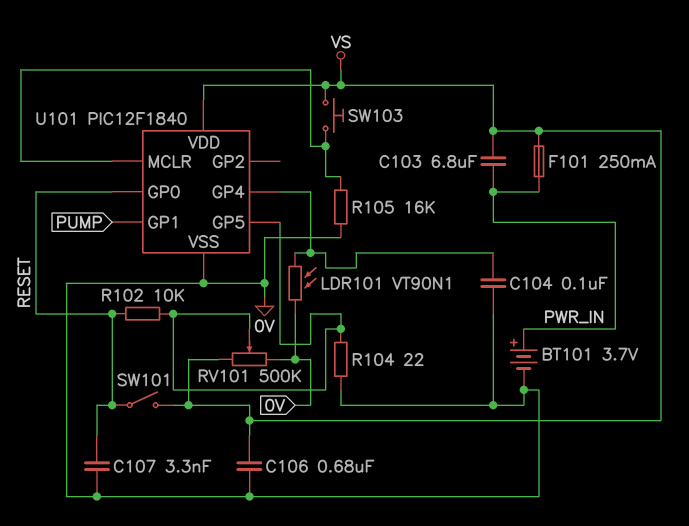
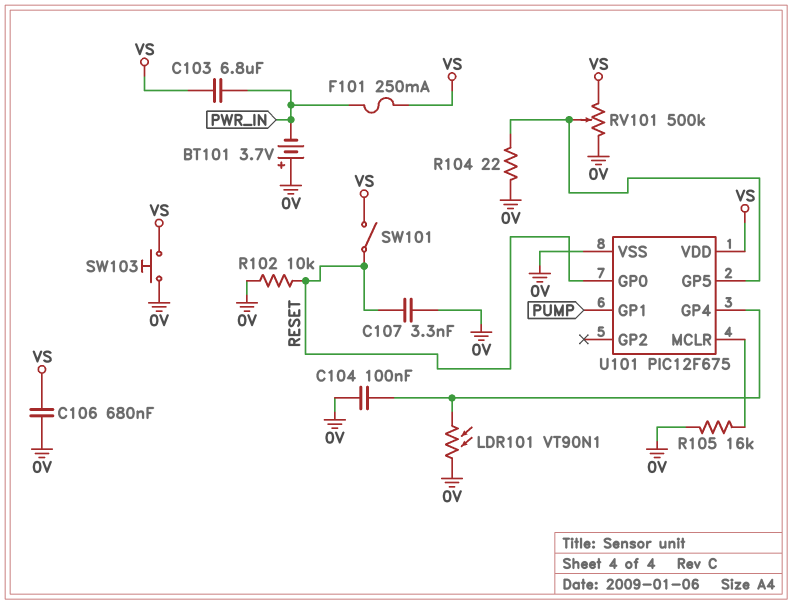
BT101: 3.7V (plus PWR_IN, minus 0V) -> 3.7V (plus 0V, minus PWR_IN)
R102: 10k (RESET, U101/GP5) -> 10k (0V, RESET)
SW103: button (U101/MCLR, VS) -> button (0V, VS)
U101: PIC12F1840 -> PIC12F675

